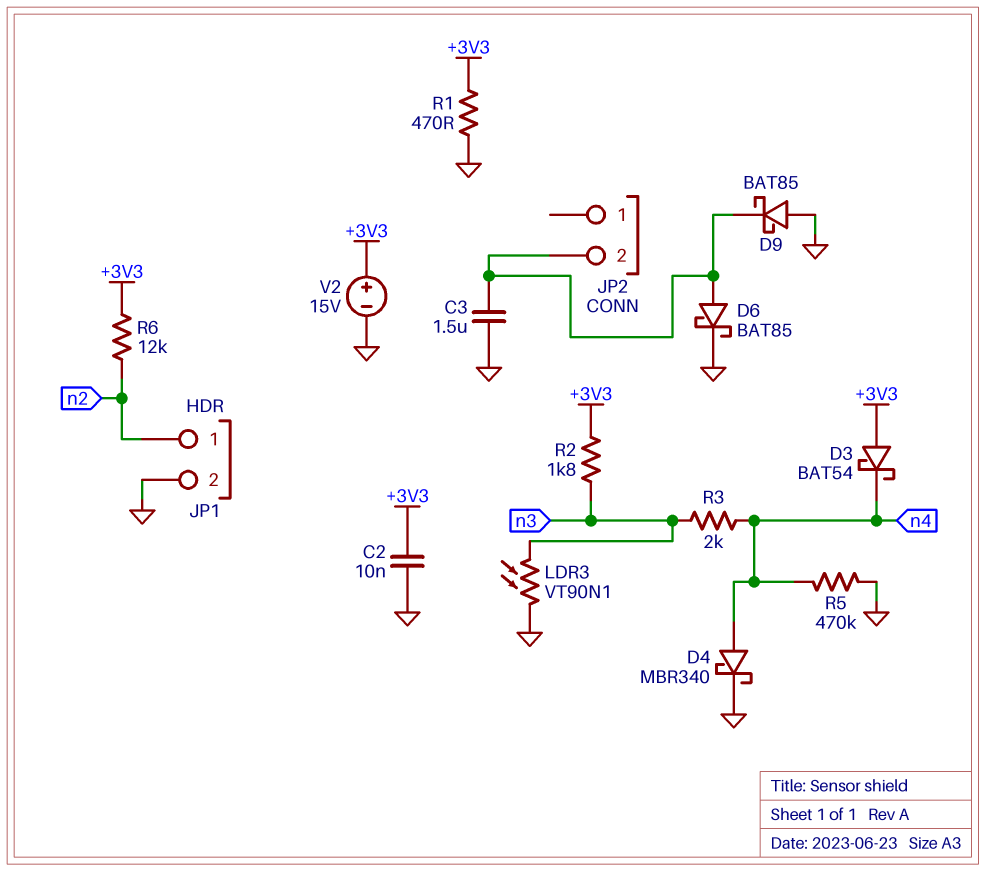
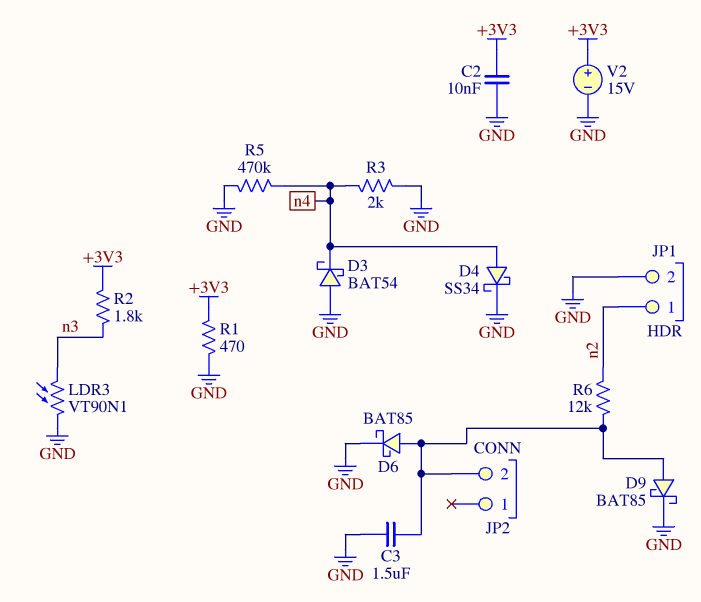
D3: schottky BAT54 (A +3V3, K n4) -> schottky BAT54 (A GND, K n4)
D4: schottky MBR340 (A n4, K GND) -> schottky SS34 (A n4, K GND)
D9: schottky BAT85 (A GND, K JP2/2) -> schottky BAT85 (A JP2/2, K GND)
R3: 2k (n3, n4) -> 2k (GND, n4)
R6: 12k (+3V3, n2) -> 12k (JP2/2, n2)

